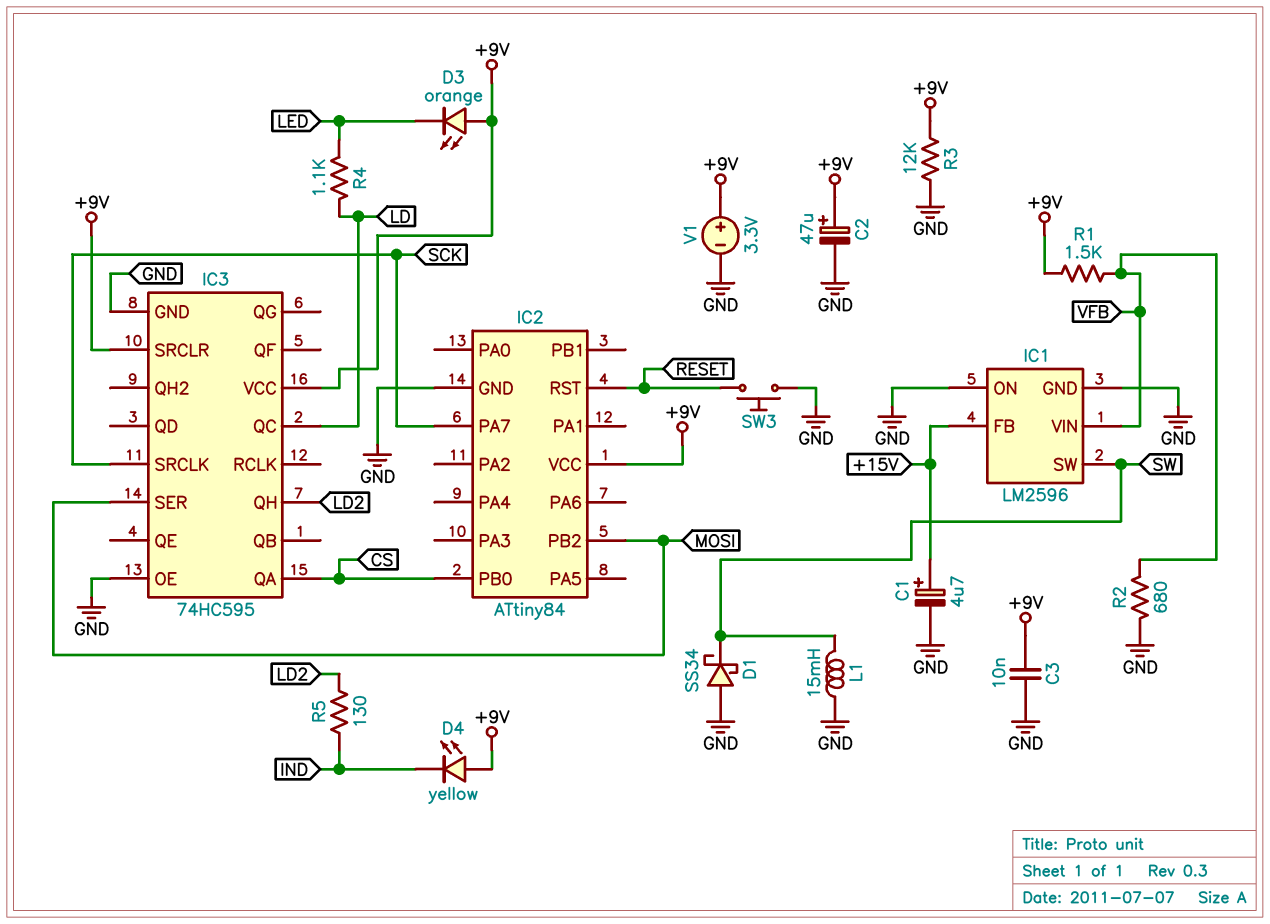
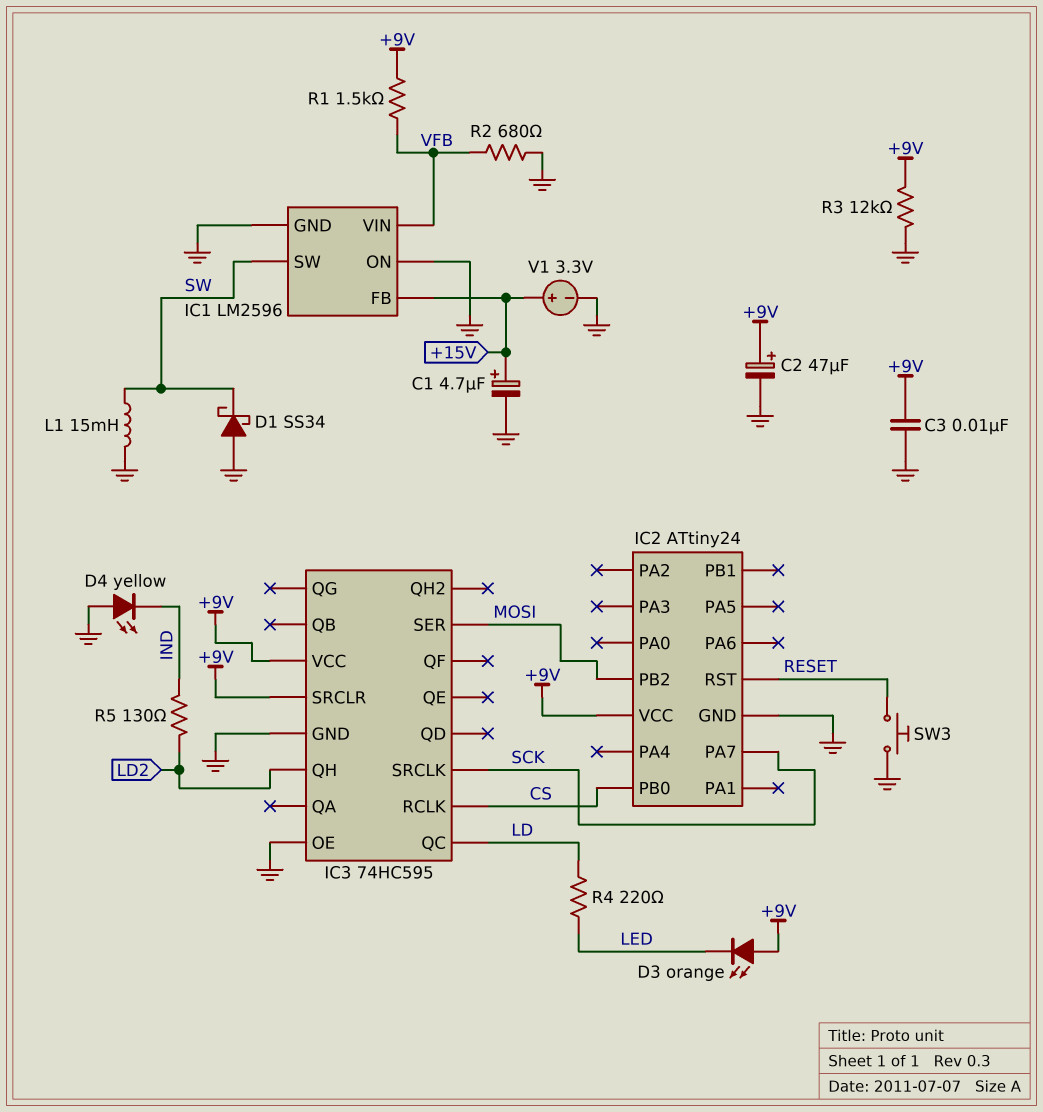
D4: LED yellow (A +9V, K IND) -> LED yellow (A GND, K IND)
IC2: ATtiny84 -> ATtiny24
IC3 pin QA: CS -> none
IC3 pin RCLK: none -> CS
R4: 1.1k (LD, LED) -> 220 (LD, LED)
V1: 3.3V (plus +9V, minus GND) -> 3.3V (plus +15V, minus GND)

